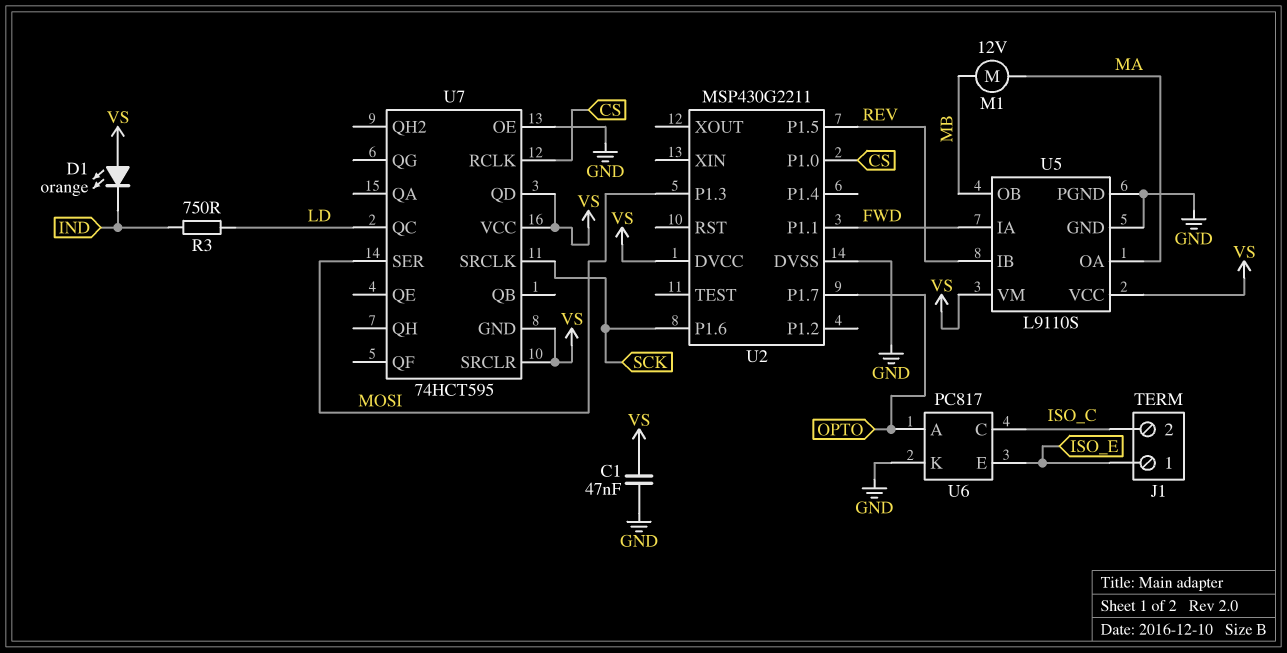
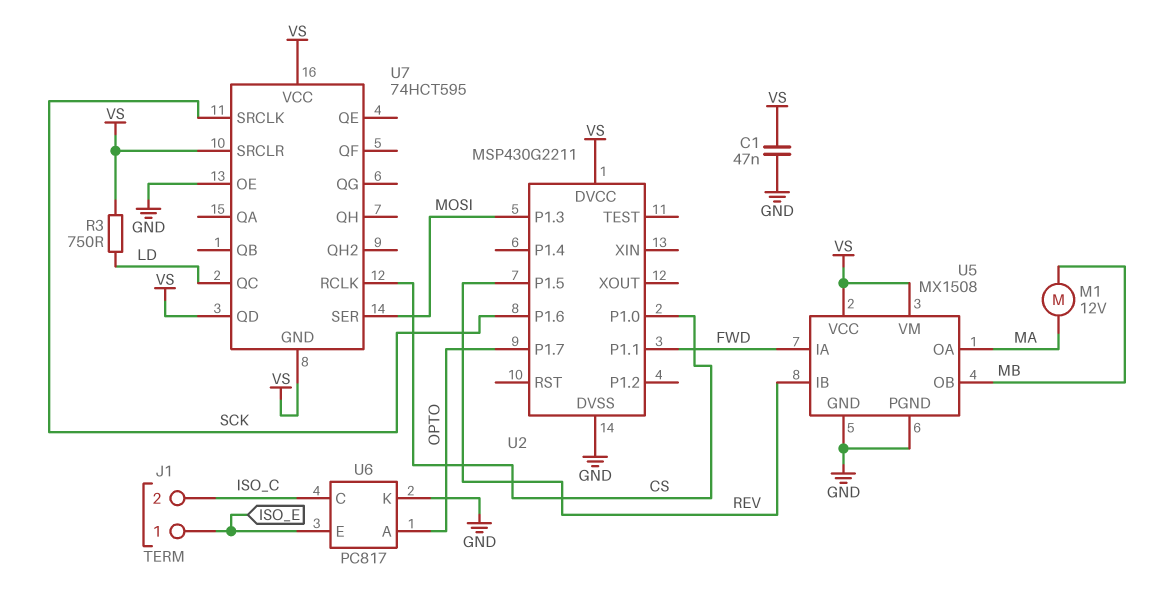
D1: LED orange (A VS, K IND) -> none
R3: 750 (IND, LD) -> 750 (LD, VS)
U5: L9110S -> MX1508

